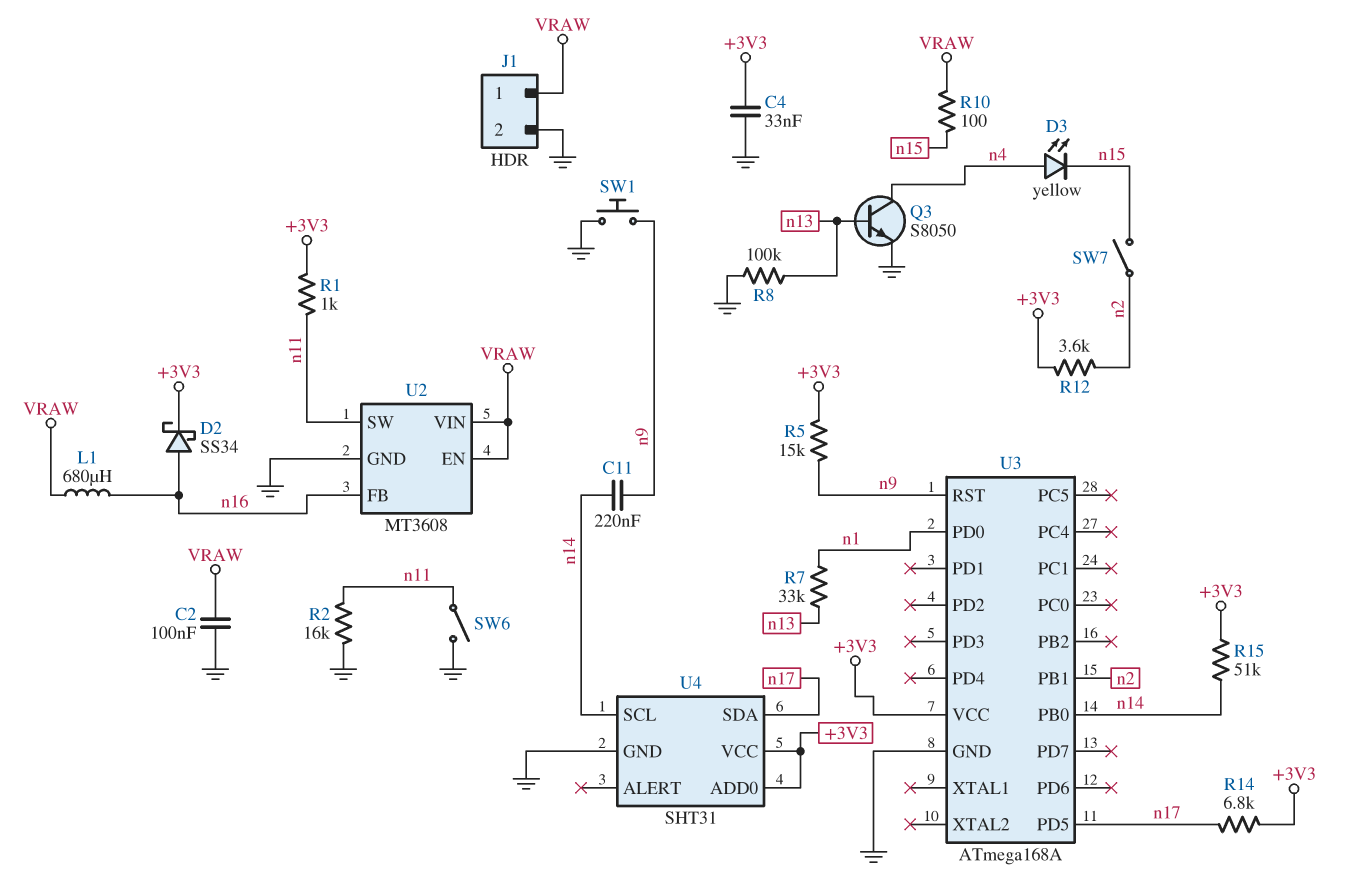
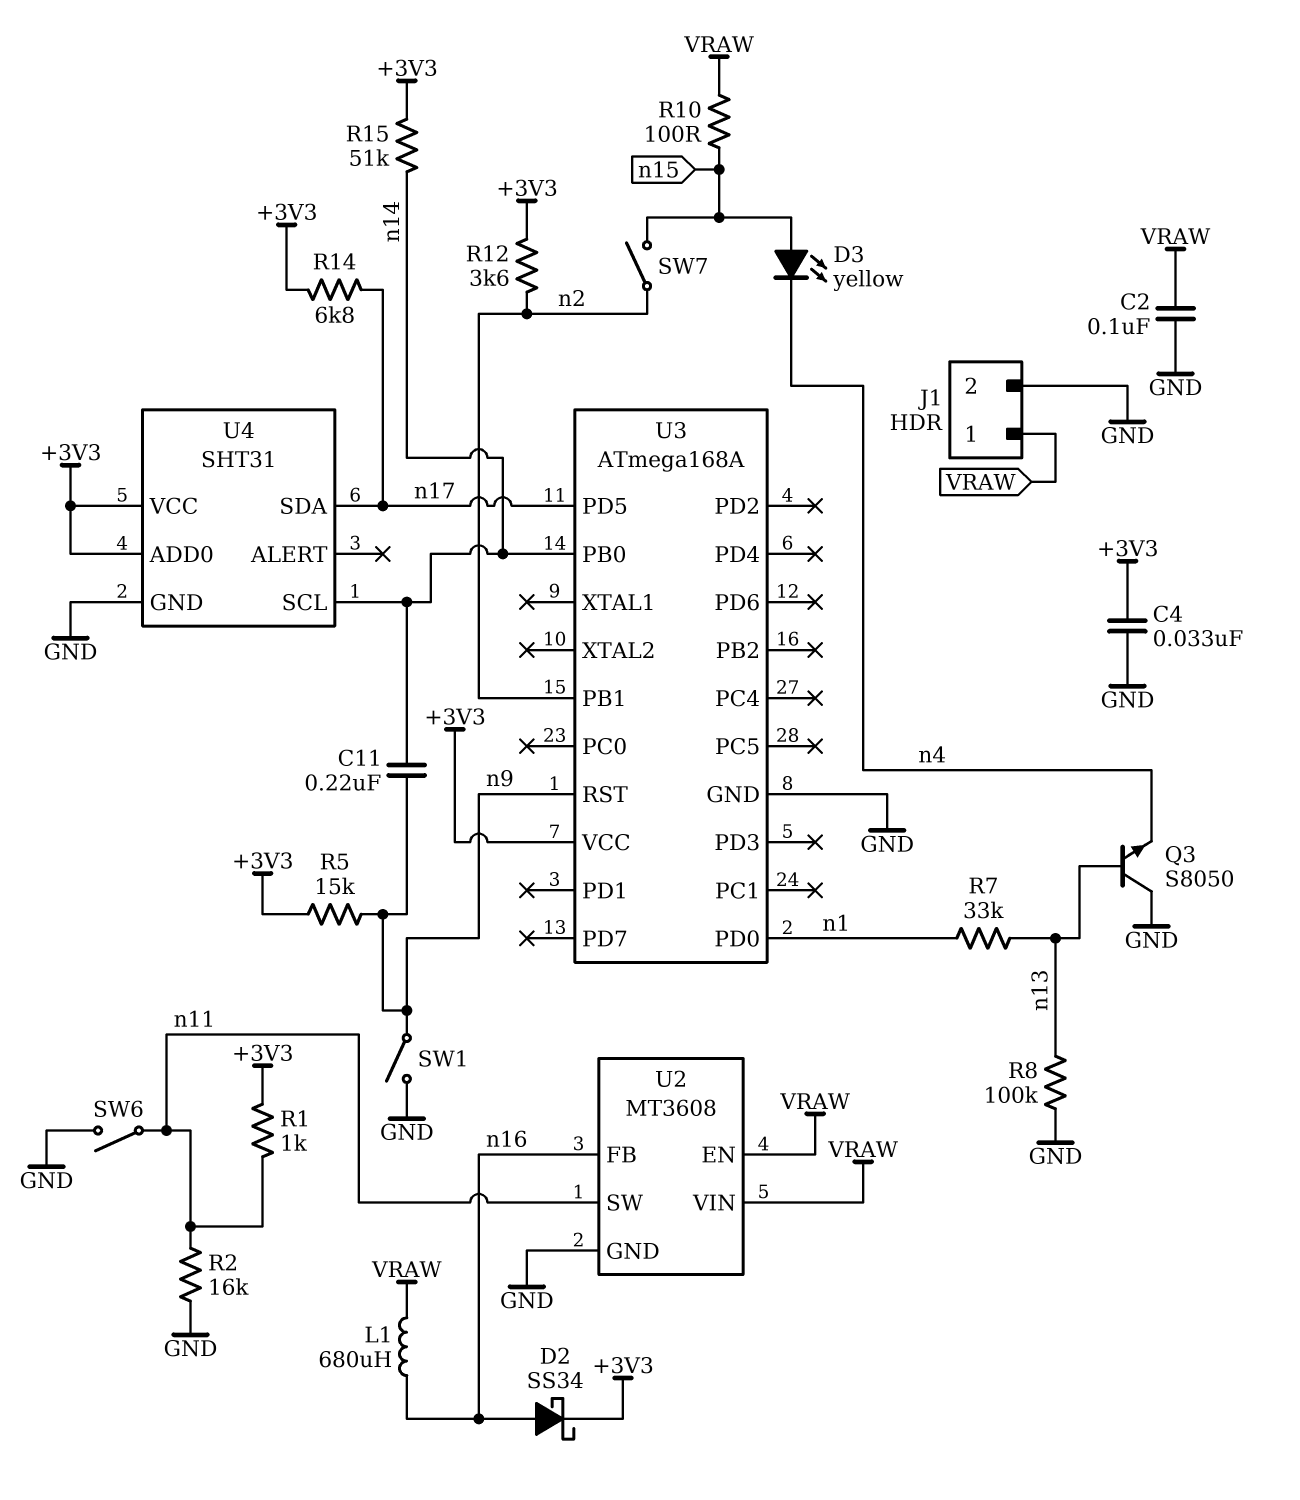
D3: LED yellow (A n4, K n15) -> LED yellow (A n15, K n4)
Q3: NPN S8050 (B n13, C n4, E GND) -> NPN S8050 (B n13, C GND, E n4)
SW1: button (GND, n9) -> switch (GND, n9)

